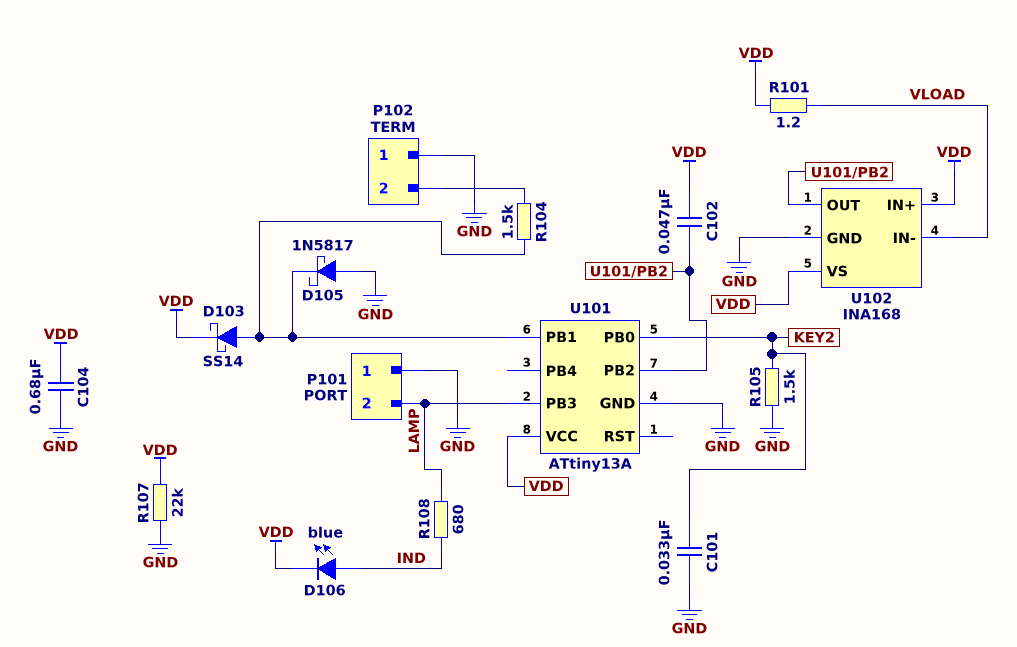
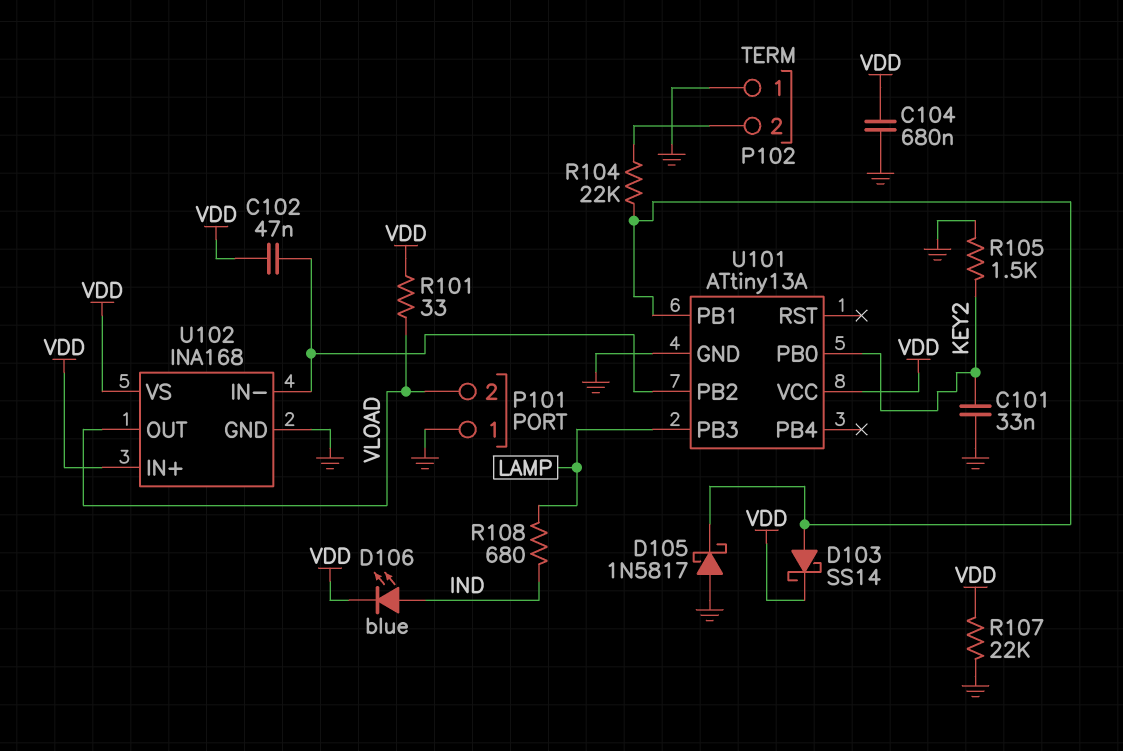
P101 pin 2: LAMP -> VLOAD
R101: 1.2 (VDD, VLOAD) -> 33 (VDD, VLOAD)
R104: 1.5k (P102/2, U101/PB1) -> 22k (P102/2, U101/PB1)
U102 pin IN-: VLOAD -> U101/PB2
U102 pin OUT: U101/PB2 -> VLOAD

